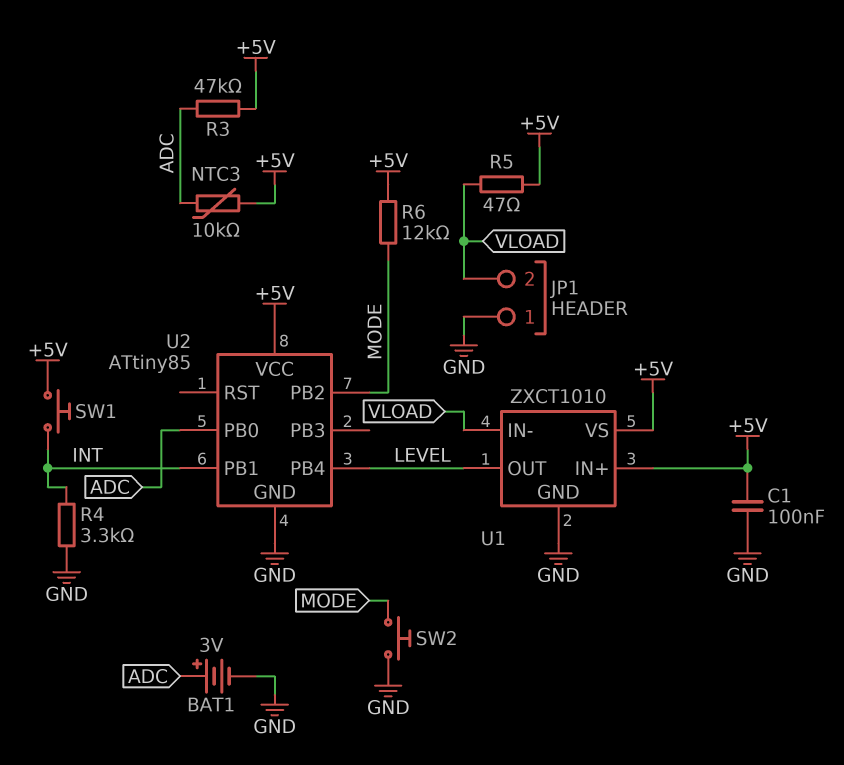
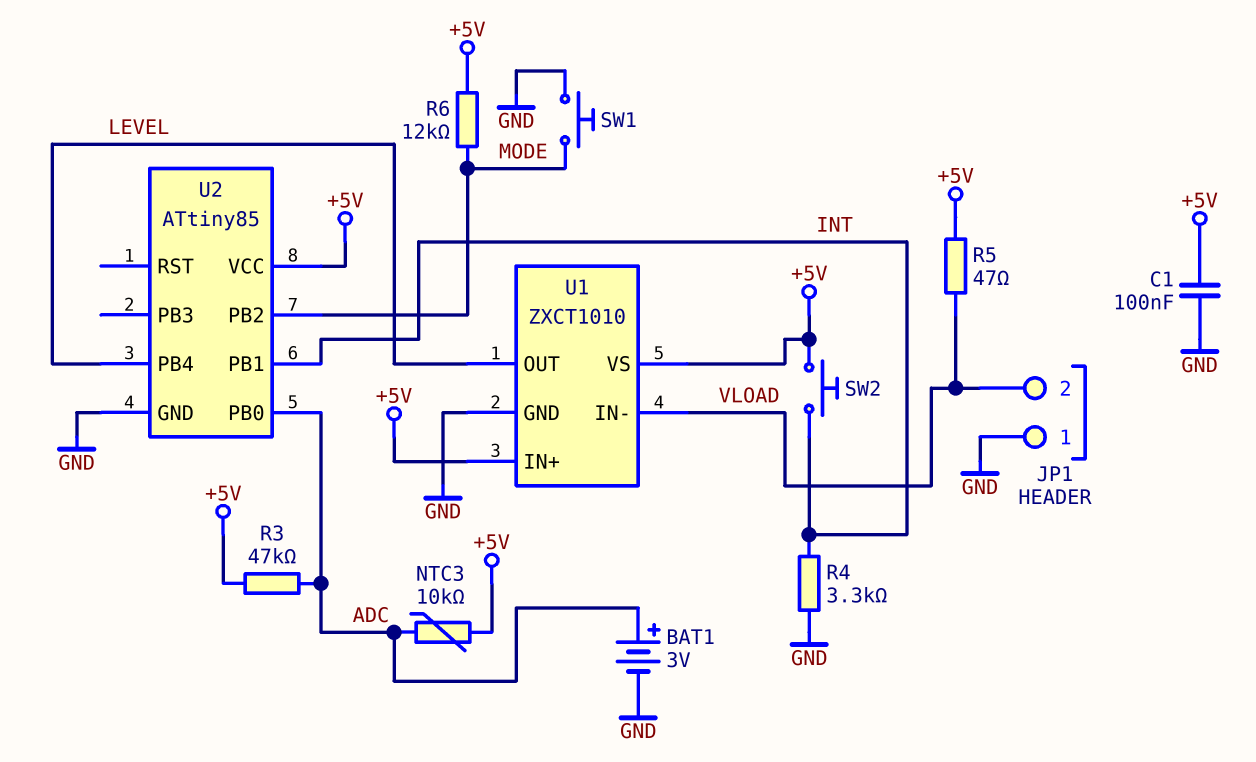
SW1: button (+5V, INT) -> button (GND, MODE)
SW2: button (GND, MODE) -> button (+5V, INT)

